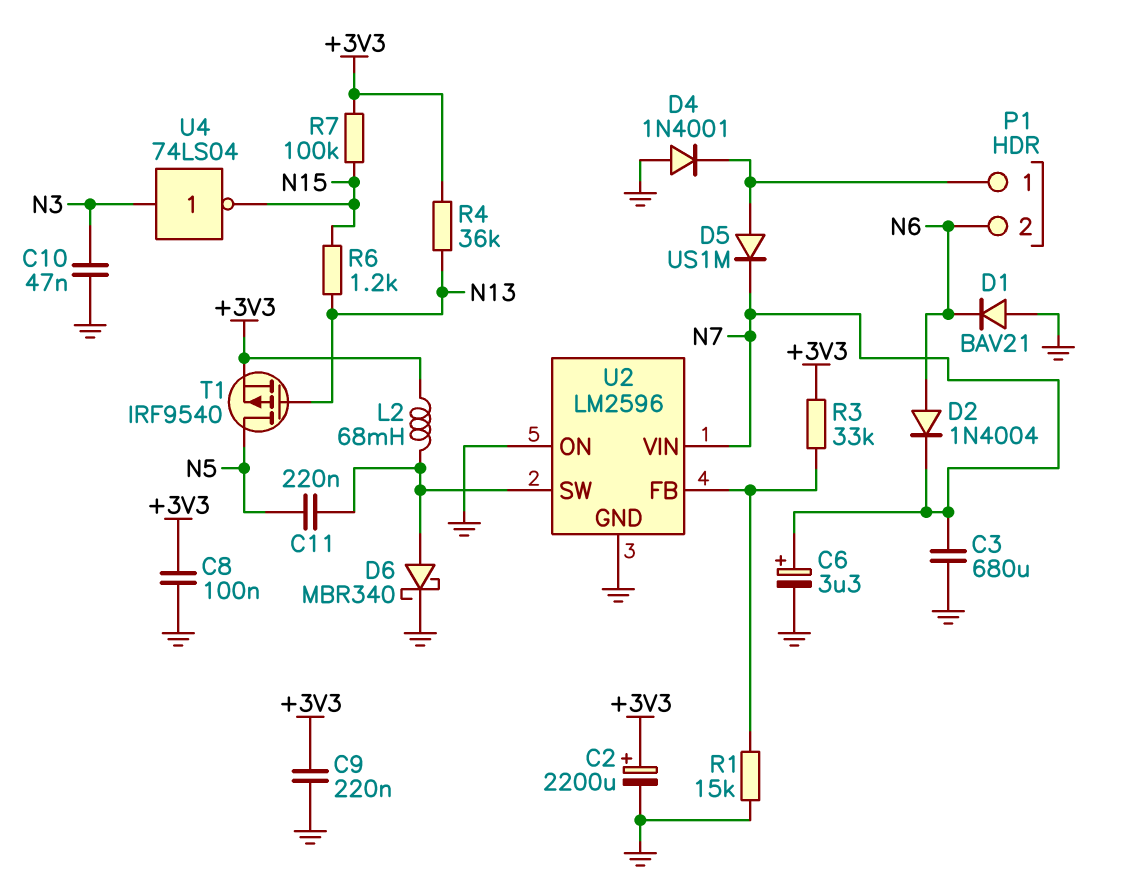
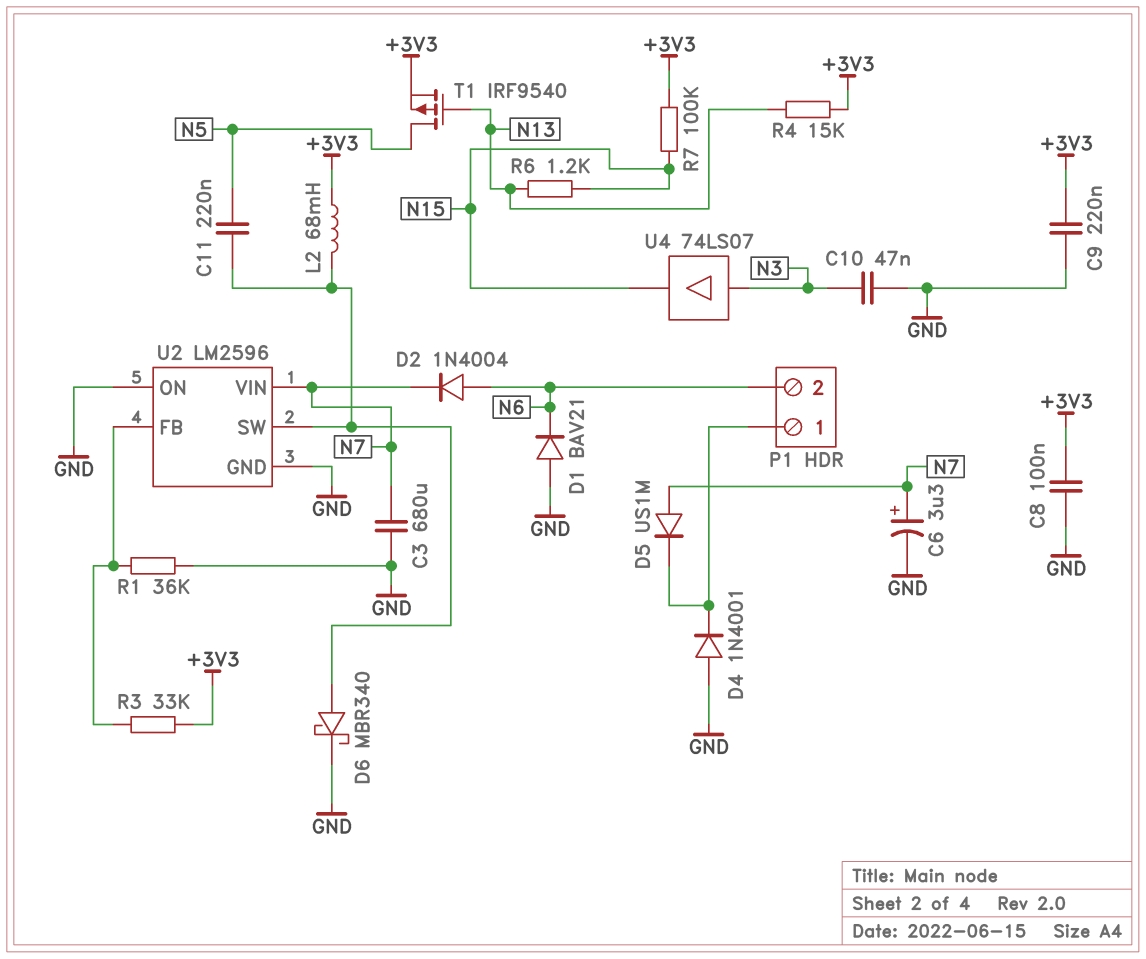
C2: 2200uF (plus +3V3, minus GND) -> none
D5: diode US1M (A P1/1, K N7) -> diode US1M (A N7, K P1/1)
R1: 15k (GND, U2/FB) -> 36k (GND, U2/FB)
R4: 36k (+3V3, N13) -> 15k (+3V3, N13)
U4: NOT 74LS04 (in N3, out N15) -> buffer 74LS07 (in N3, out N15)

